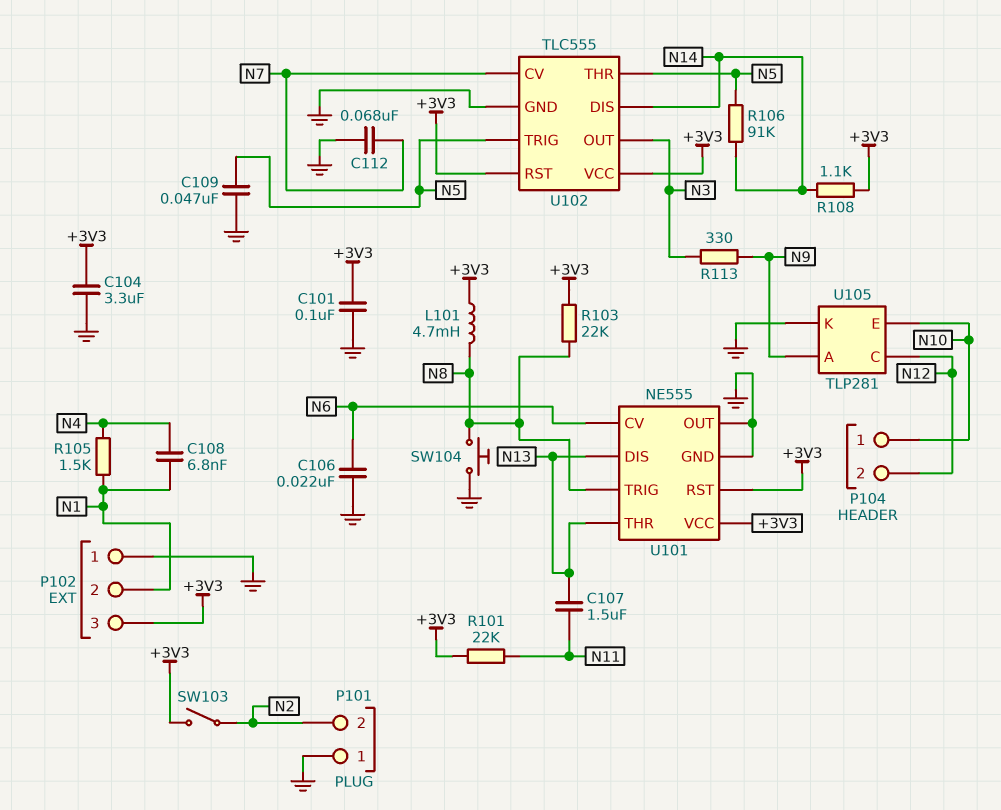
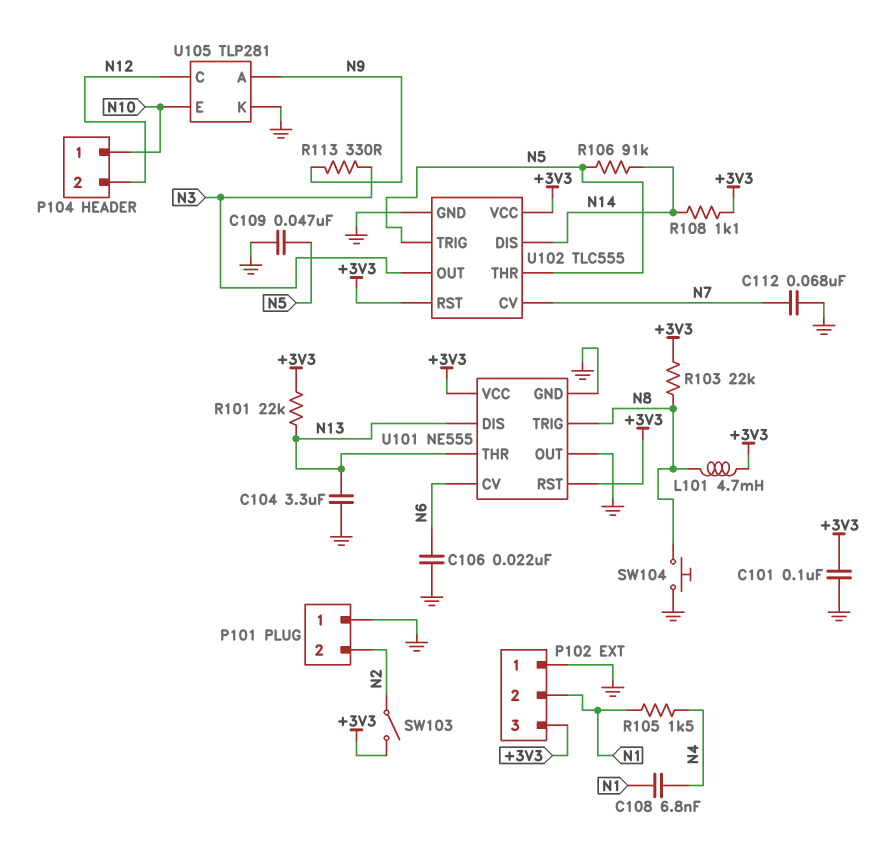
C104: 3.3uF (+3V3, GND) -> 3.3uF (GND, N13)
C107: 1.5uF (N11, N13) -> none
R101: 22k (+3V3, N11) -> 22k (+3V3, N13)

